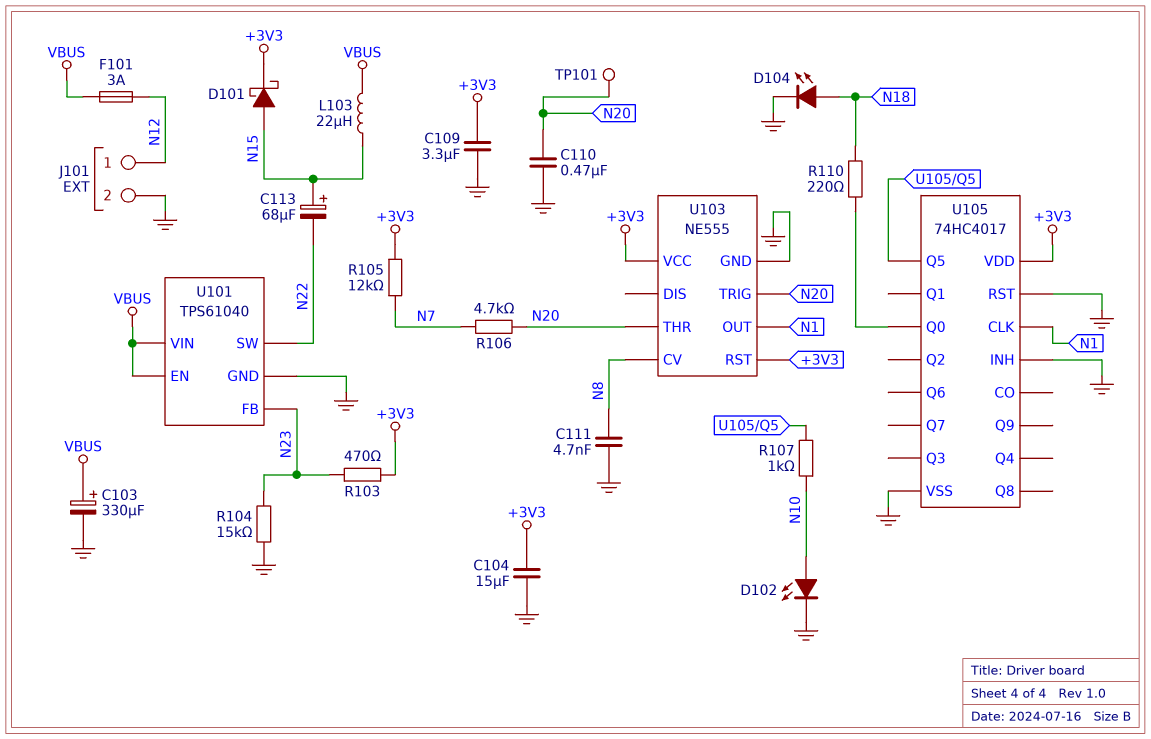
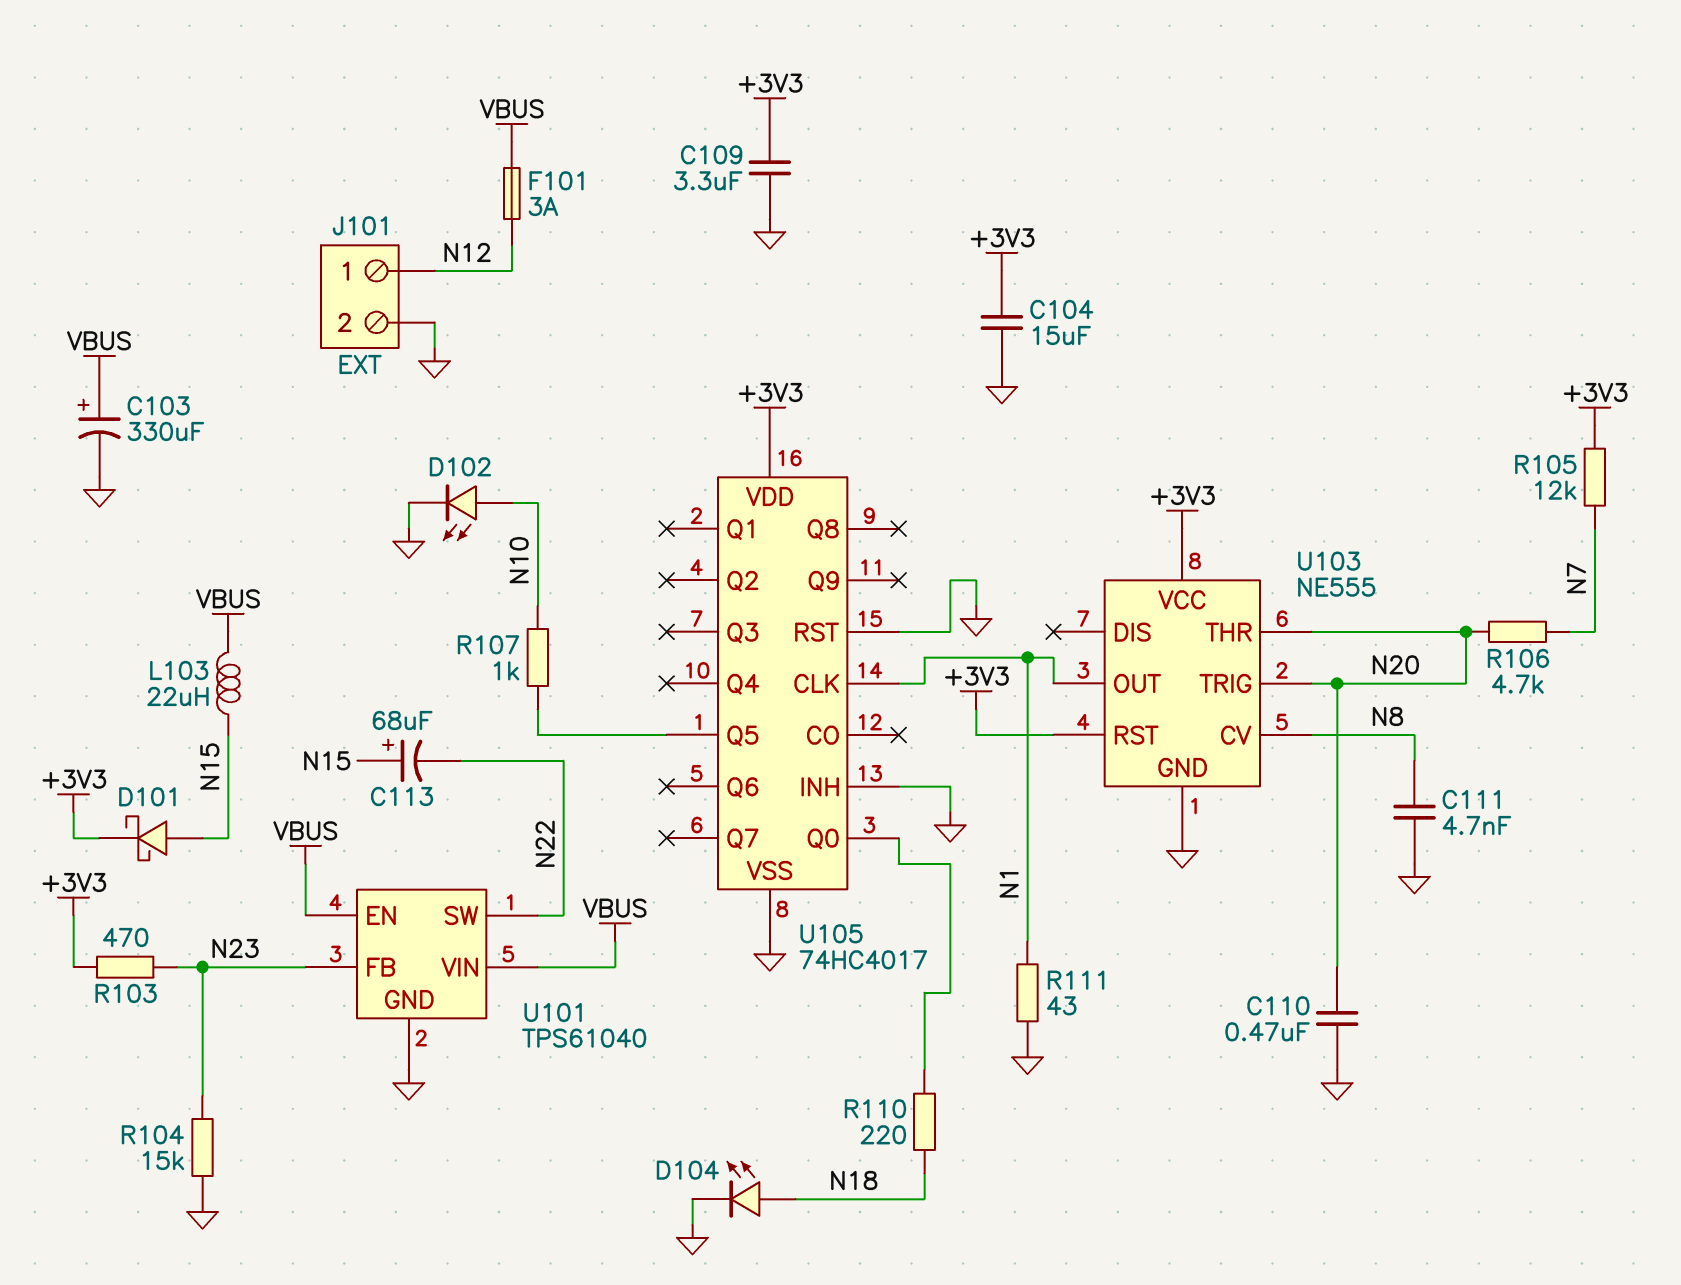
R111: none -> 43 (GND, N1)
TP101: test point (N20) -> none

